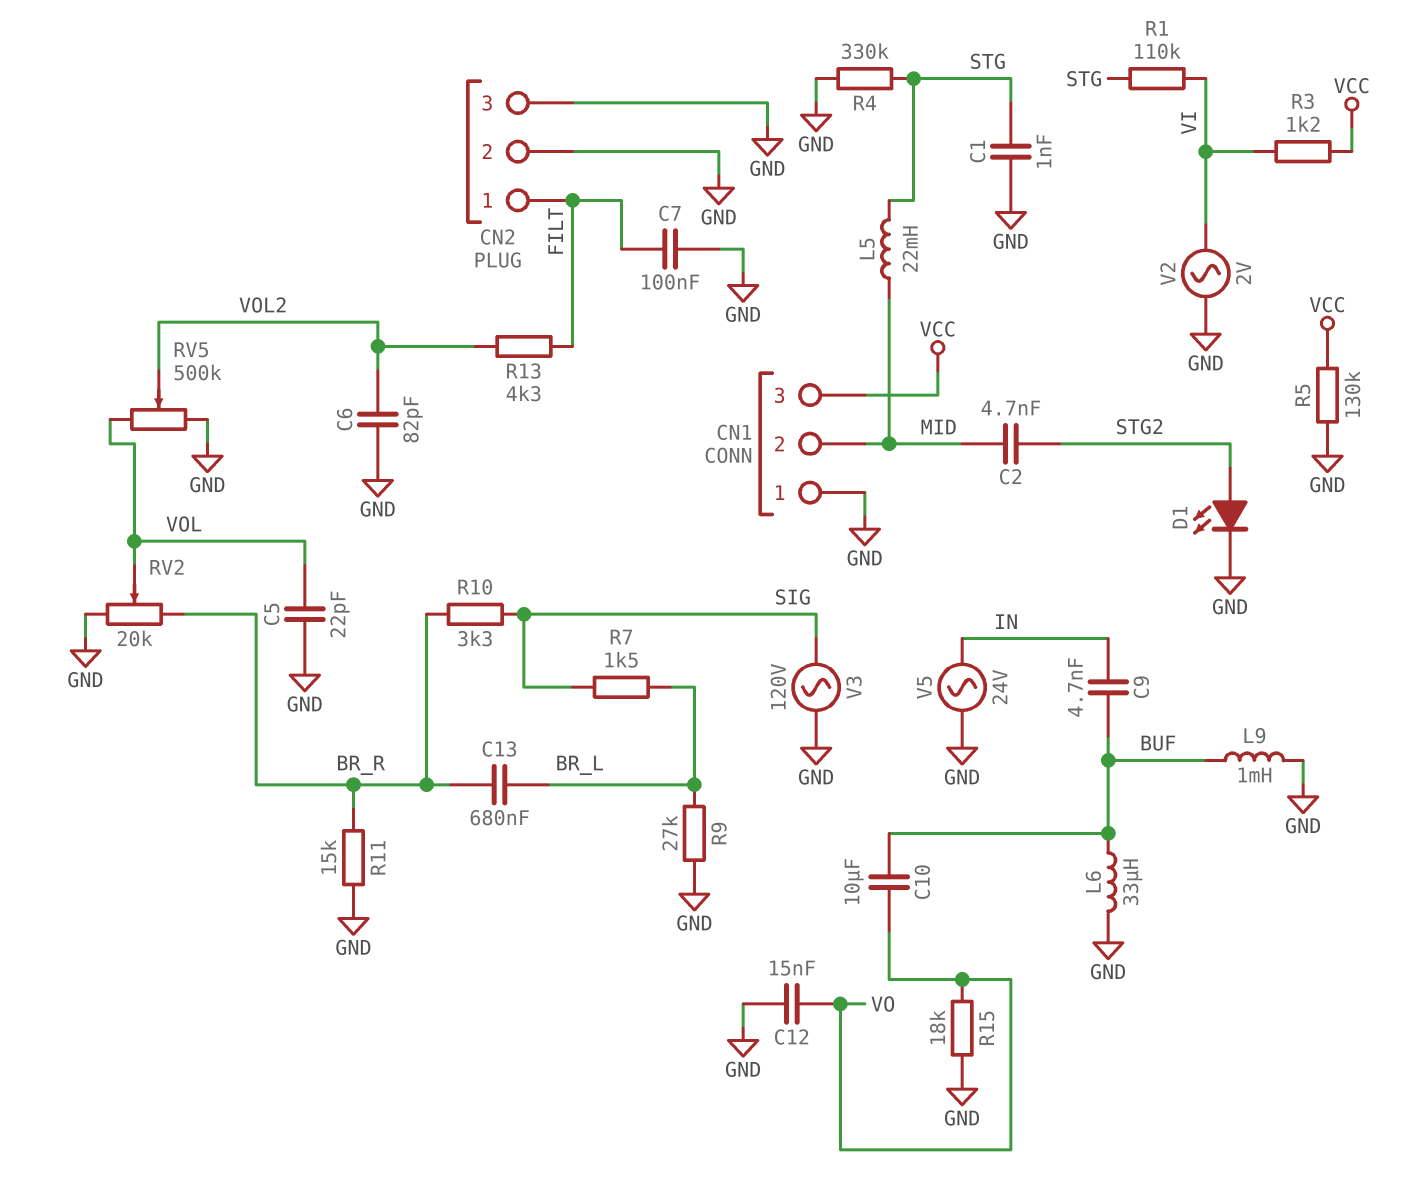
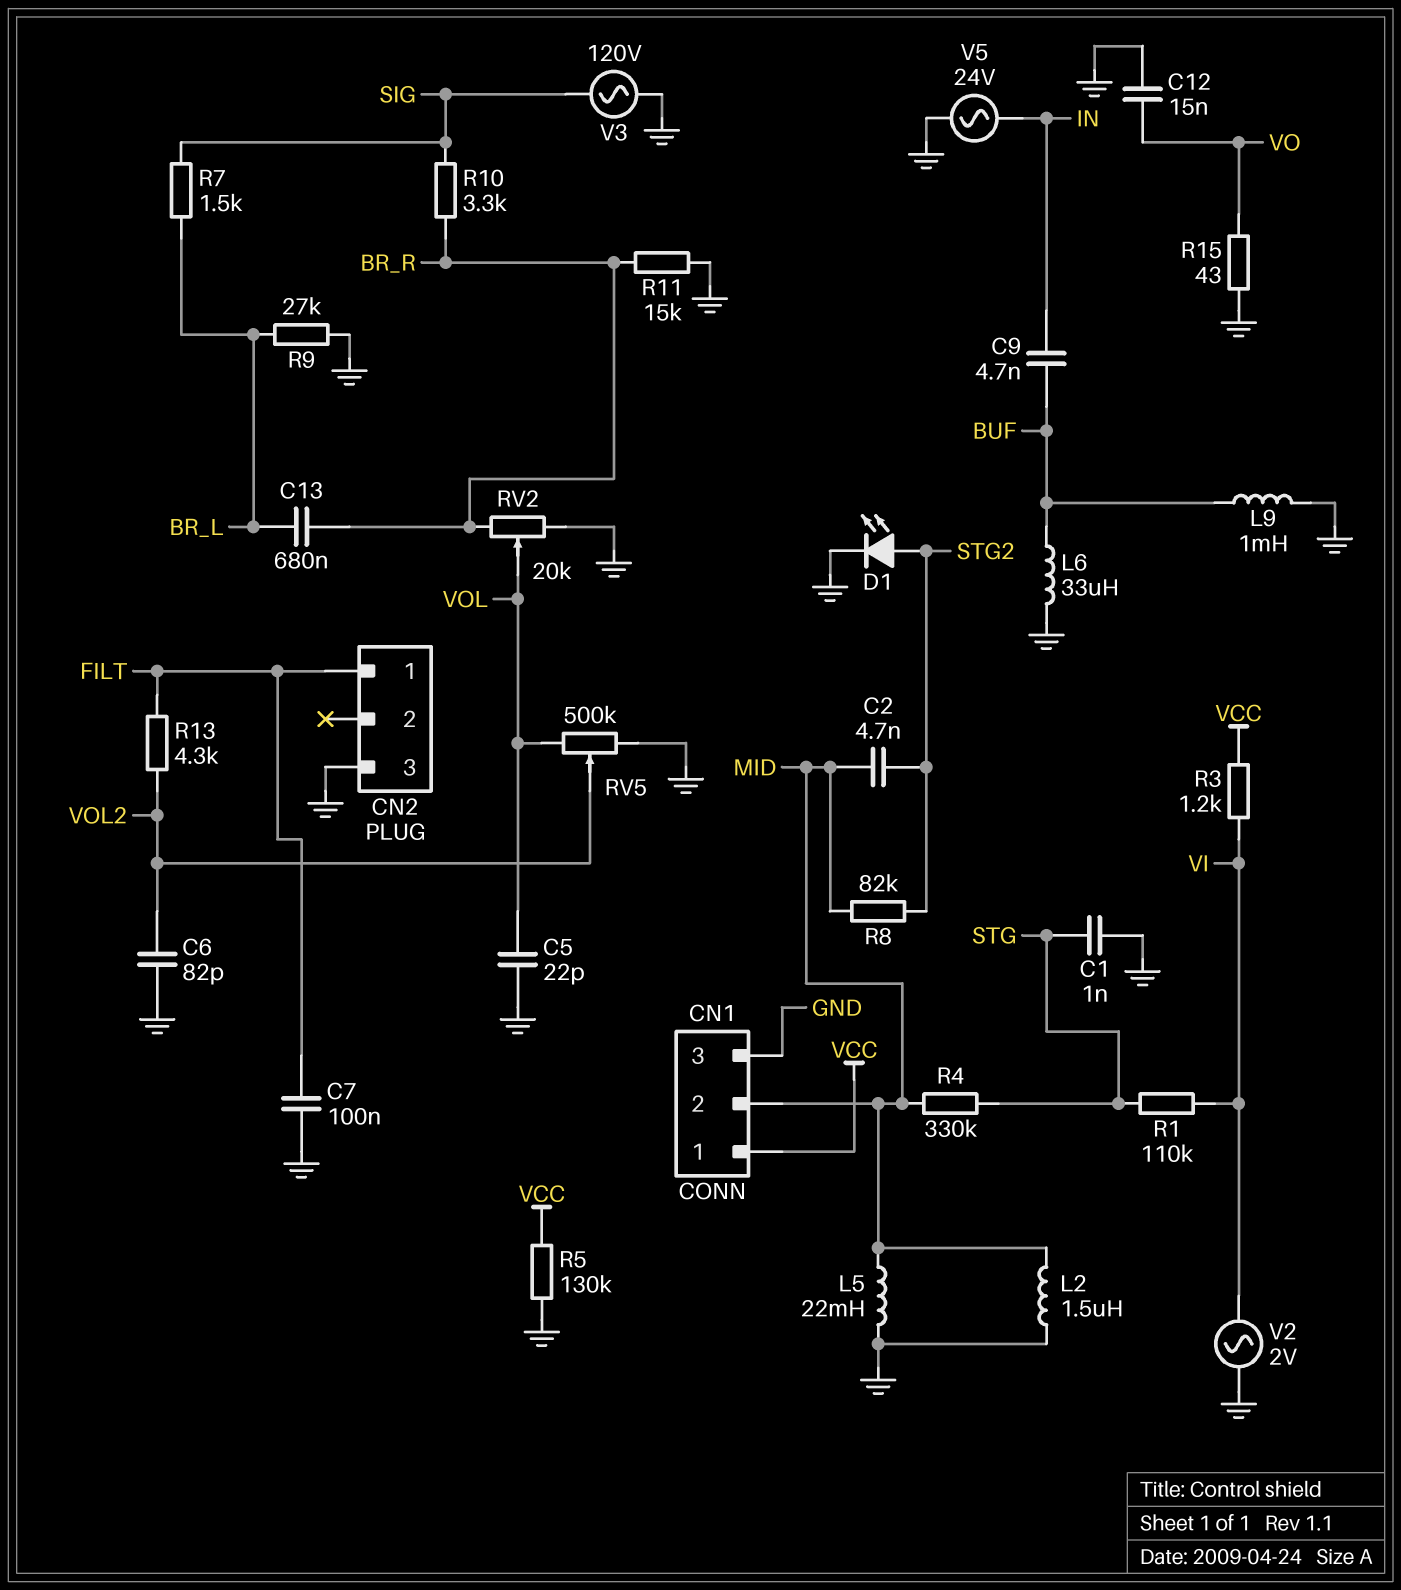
C10: 10uF (BUF, VO) -> none
CN1 pin 1: GND -> VCC
CN1 pin 3: VCC -> GND
CN2 pin 2: GND -> none
L2: none -> 1.5uH (GND, MID)
L5: 22mH (MID, STG) -> 22mH (GND, MID)
R4: 330k (GND, STG) -> 330k (MID, STG)
R8: none -> 82k (MID, STG2)
R15: 18k (GND, VO) -> 43 (GND, VO)

